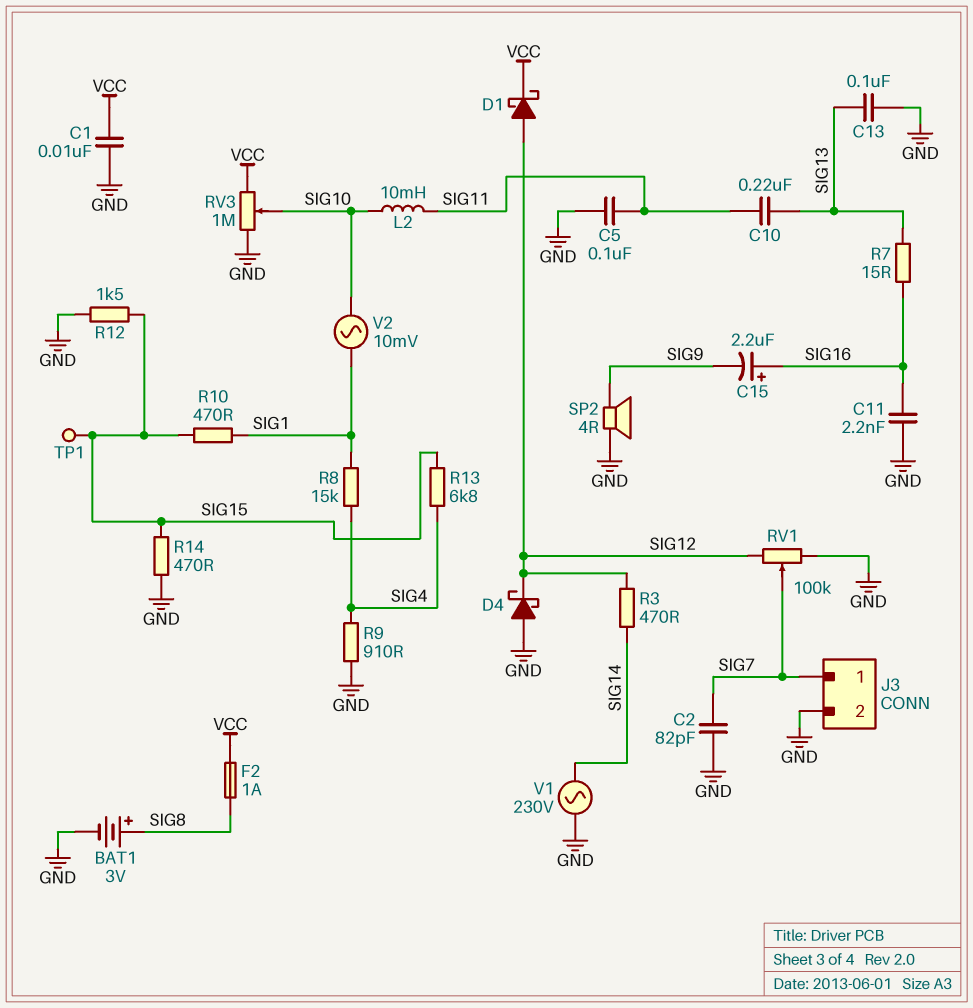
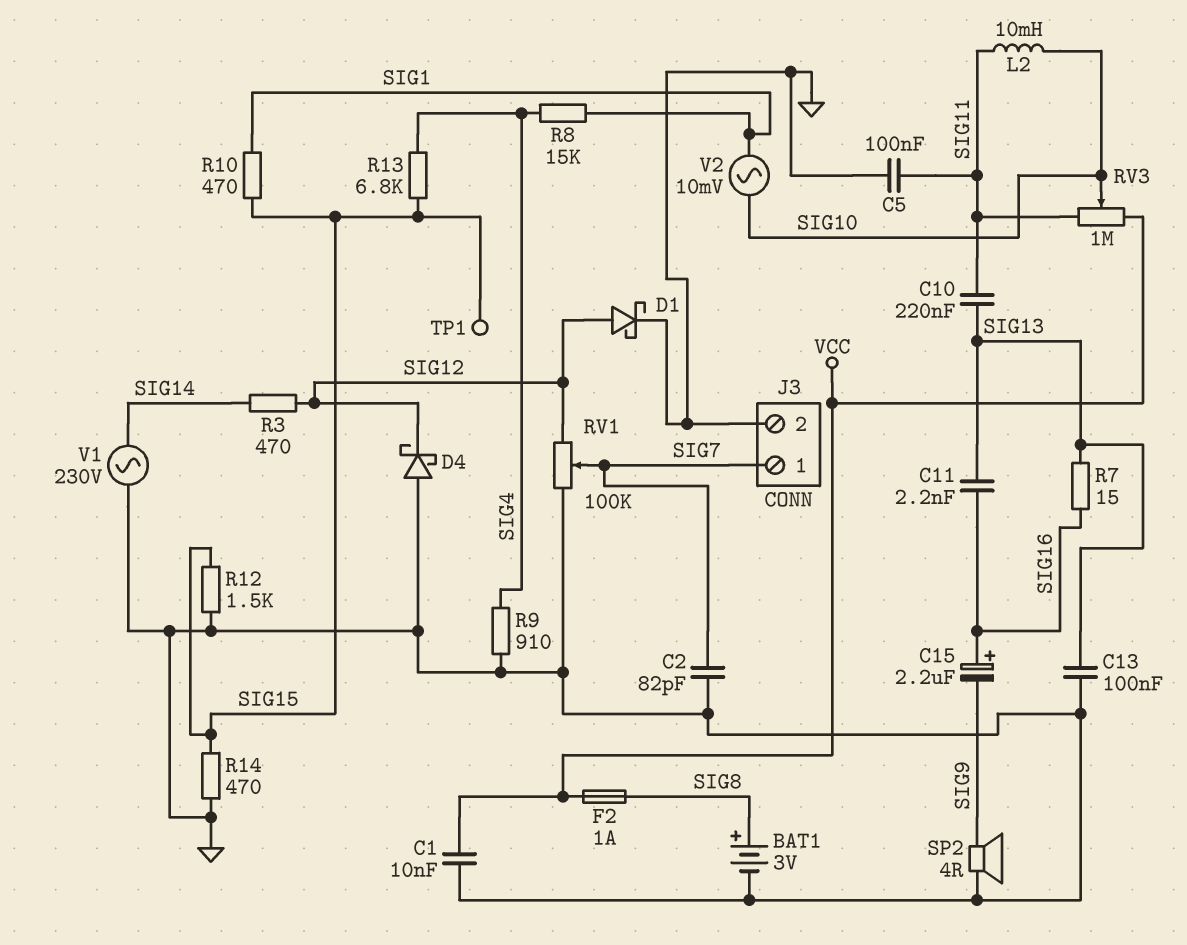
C11: 2.2nF (GND, SIG16) -> 2.2nF (SIG13, SIG16)
D1: schottky (A SIG12, K VCC) -> schottky (A SIG12, K GND)
RV3: 1M (GND, VCC, wiper SIG10) -> 1M (SIG11, VCC, wiper SIG10)

